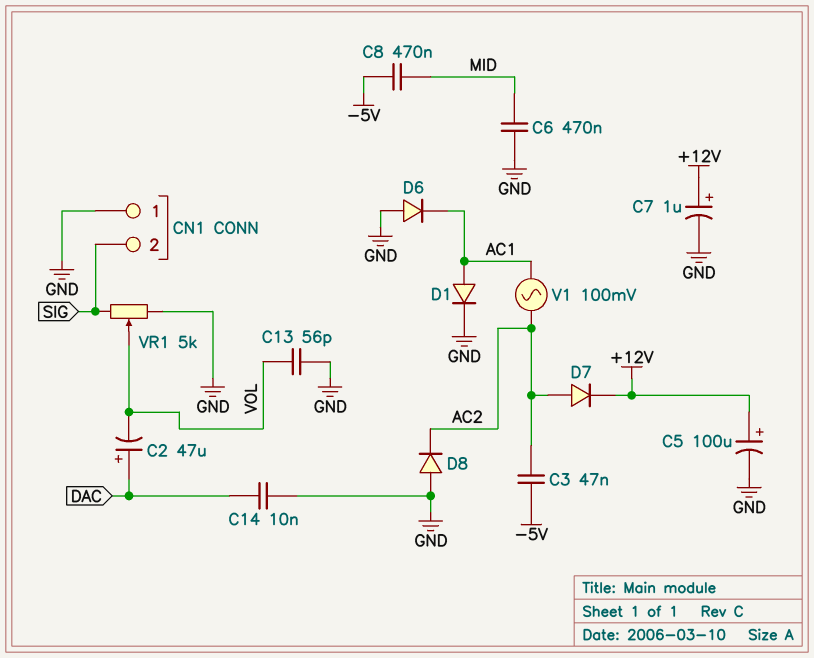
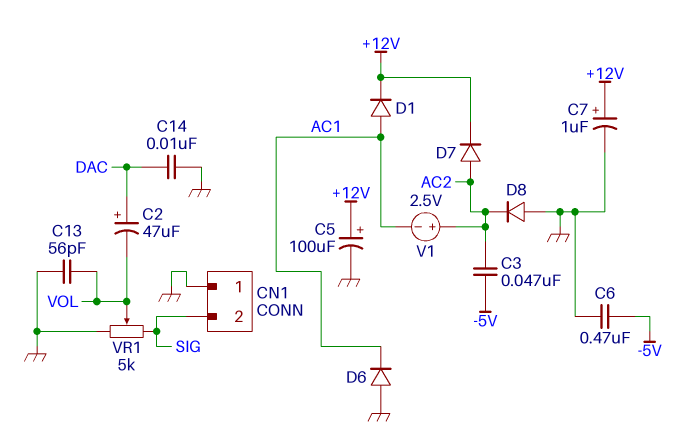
C6: 470nF (GND, MID) -> 470nF (-5V, GND)
C8: 470nF (-5V, MID) -> none
D1: diode (A AC1, K GND) -> diode (A AC1, K +12V)
V1: AC 100mV (AC1, AC2) -> 2.5V (plus AC2, minus AC1)

